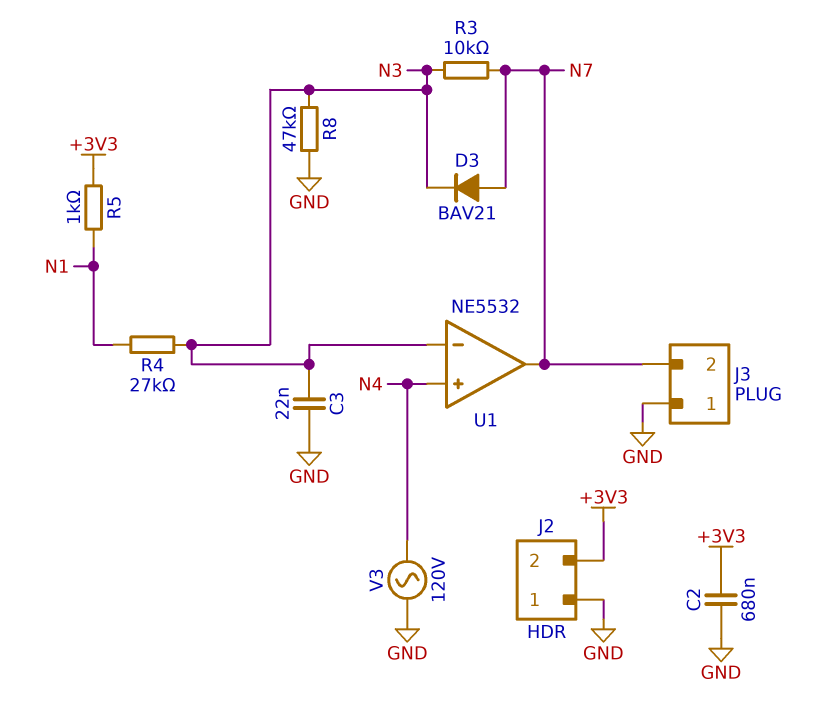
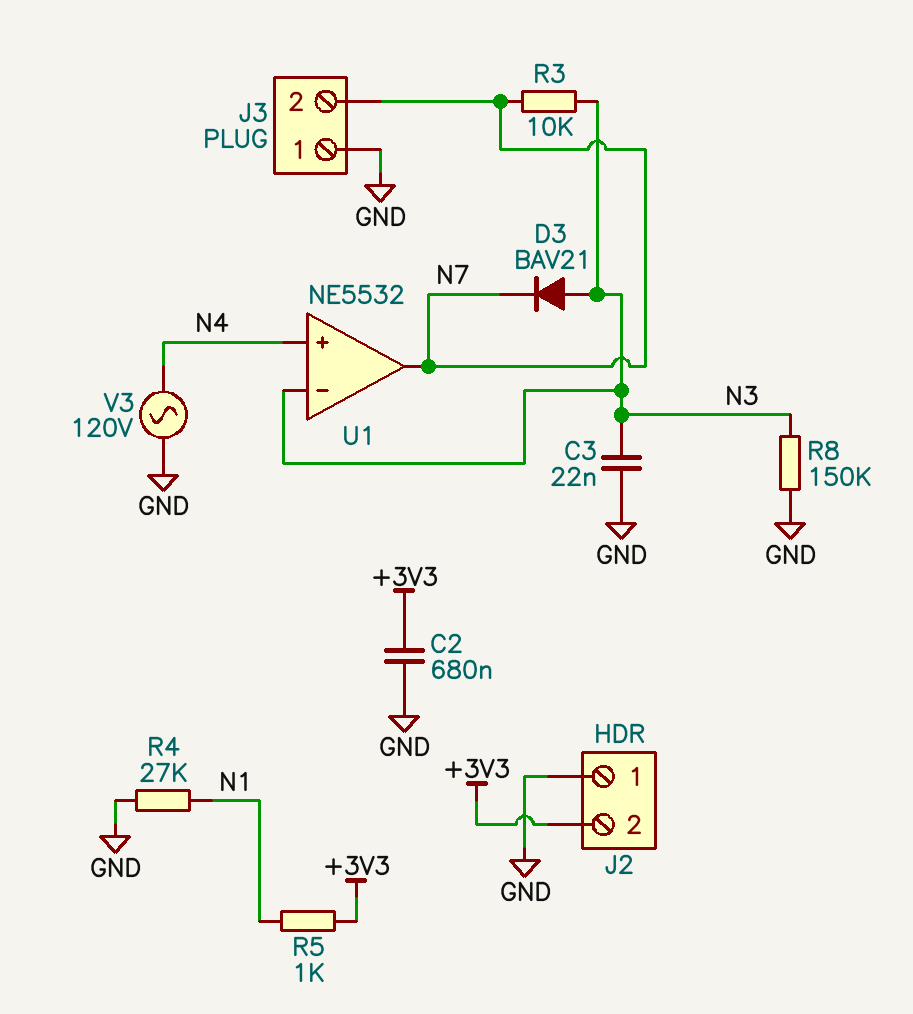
D3: diode BAV21 (A N7, K N3) -> diode BAV21 (A N3, K N7)
R4: 27k (N1, N3) -> 27k (GND, N1)
R8: 47k (GND, N3) -> 150k (GND, N3)

